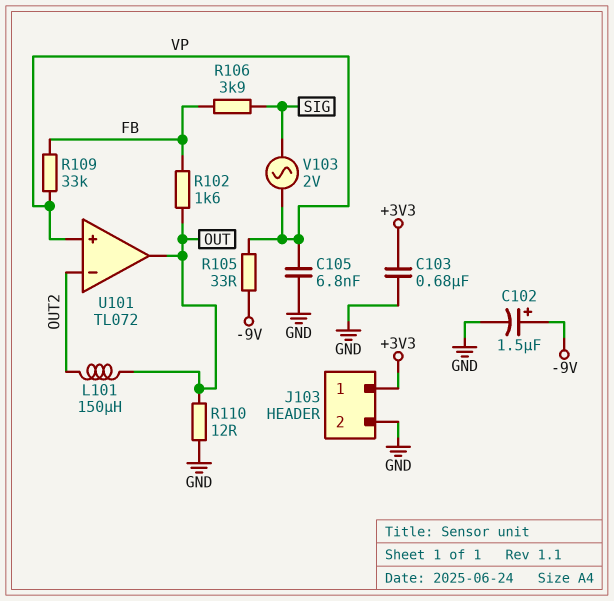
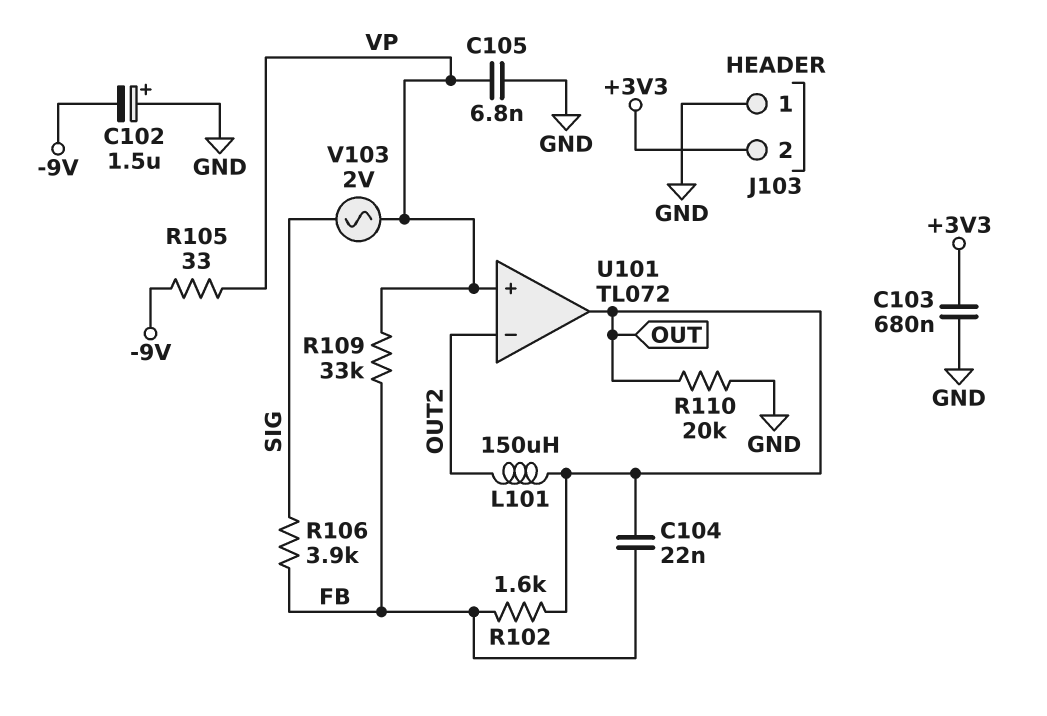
C102: 1.5uF (plus -9V, minus GND) -> 1.5uF (plus GND, minus -9V)
C104: none -> 22nF (FB, OUT)
J103 pin 1: +3V3 -> GND
J103 pin 2: GND -> +3V3
R110: 12 (GND, OUT) -> 20k (GND, OUT)

